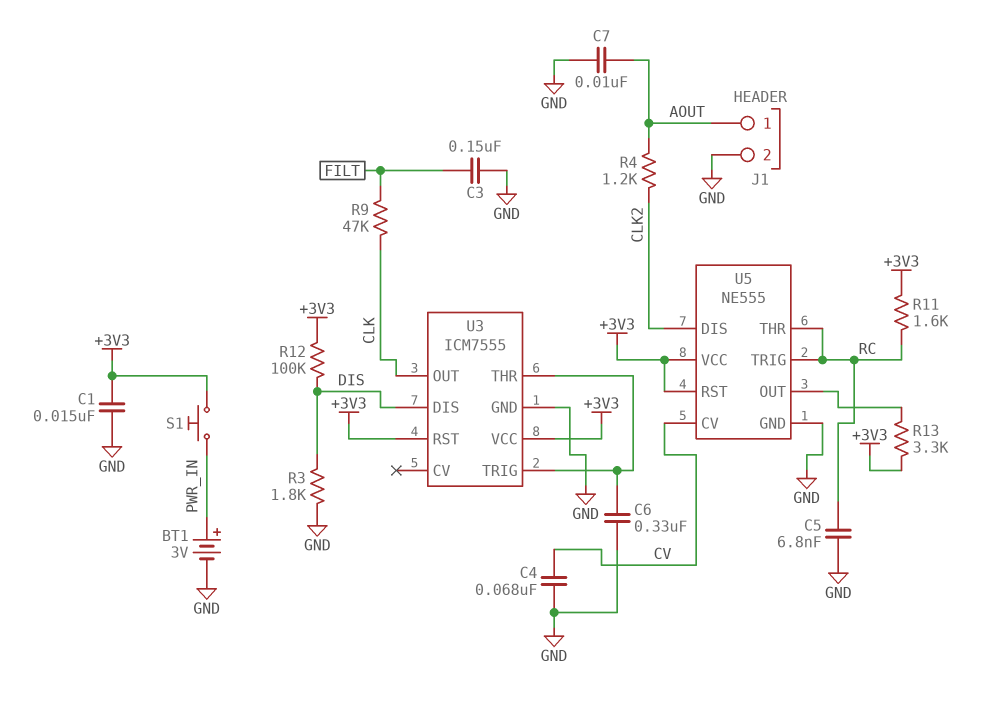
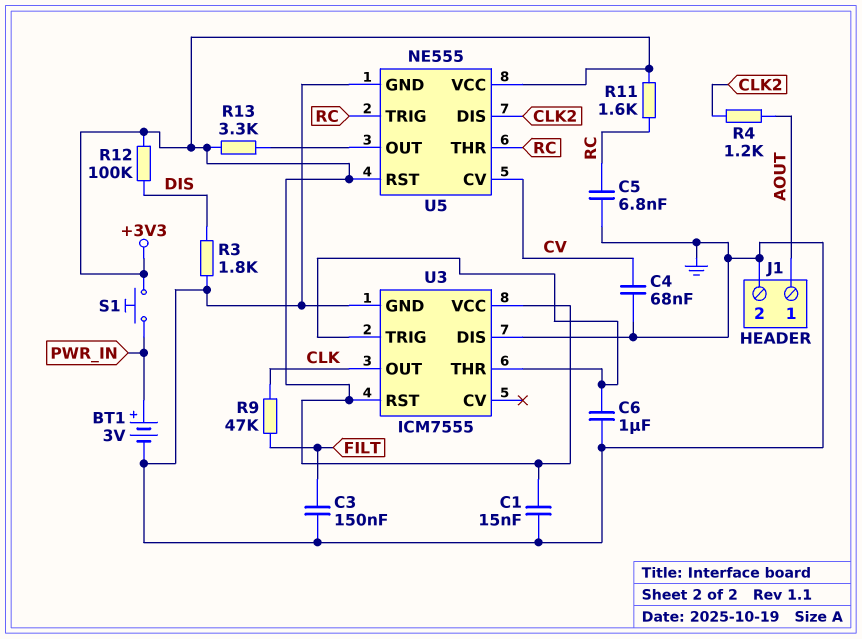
C6: 330nF (GND, U3/THR) -> 1uF (GND, U3/THR)
C7: 10nF (AOUT, GND) -> none
U3 pin DIS: DIS -> GND

